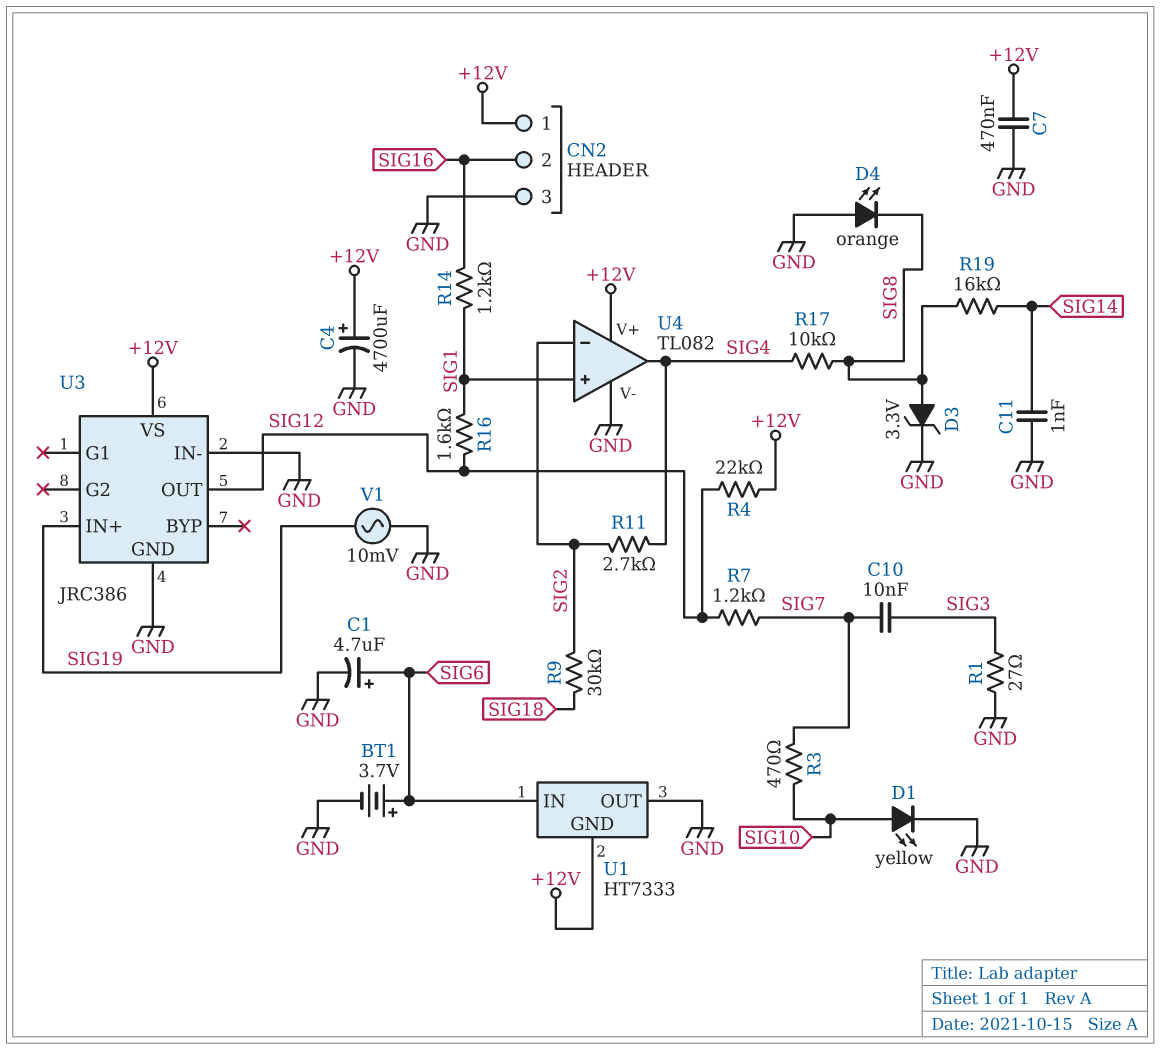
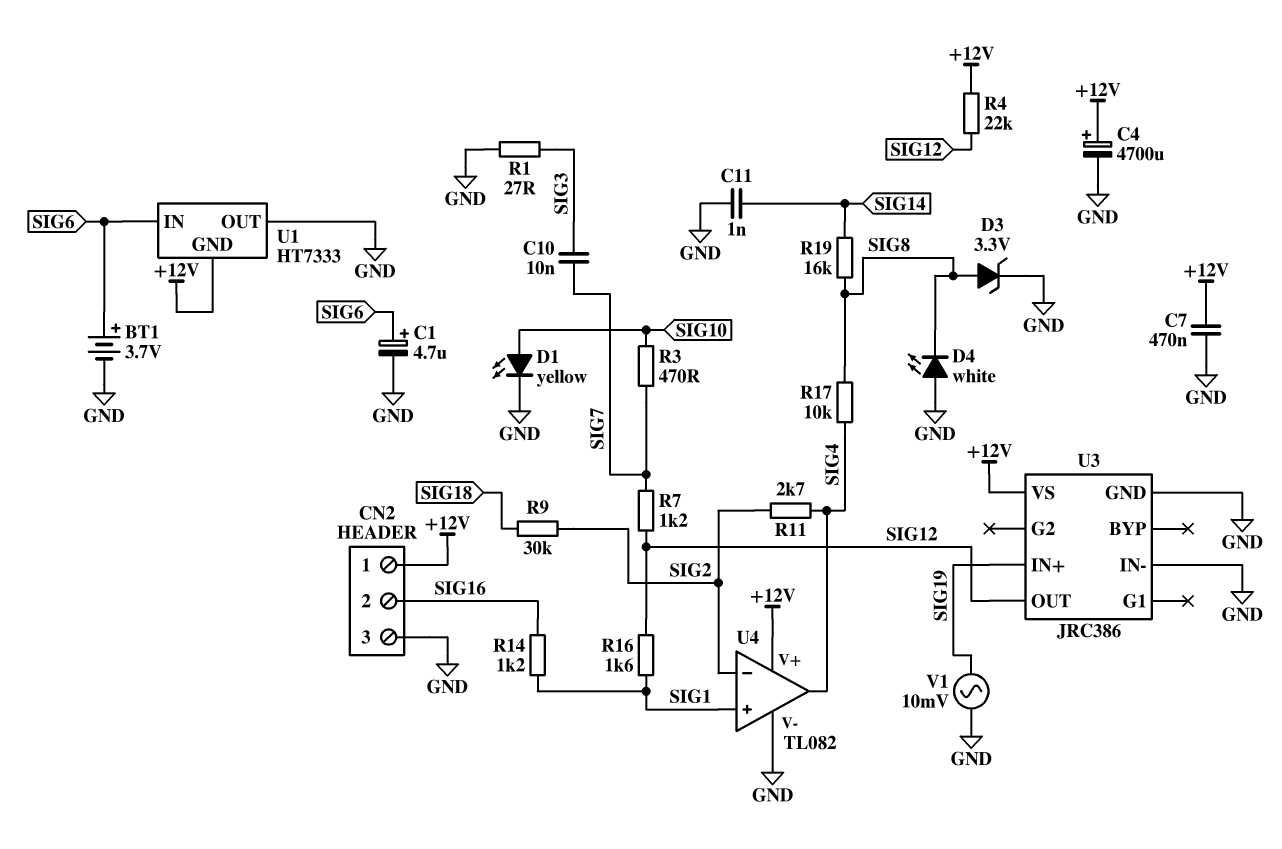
D4: LED orange (A GND, K SIG8) -> LED white (A GND, K SIG8)

